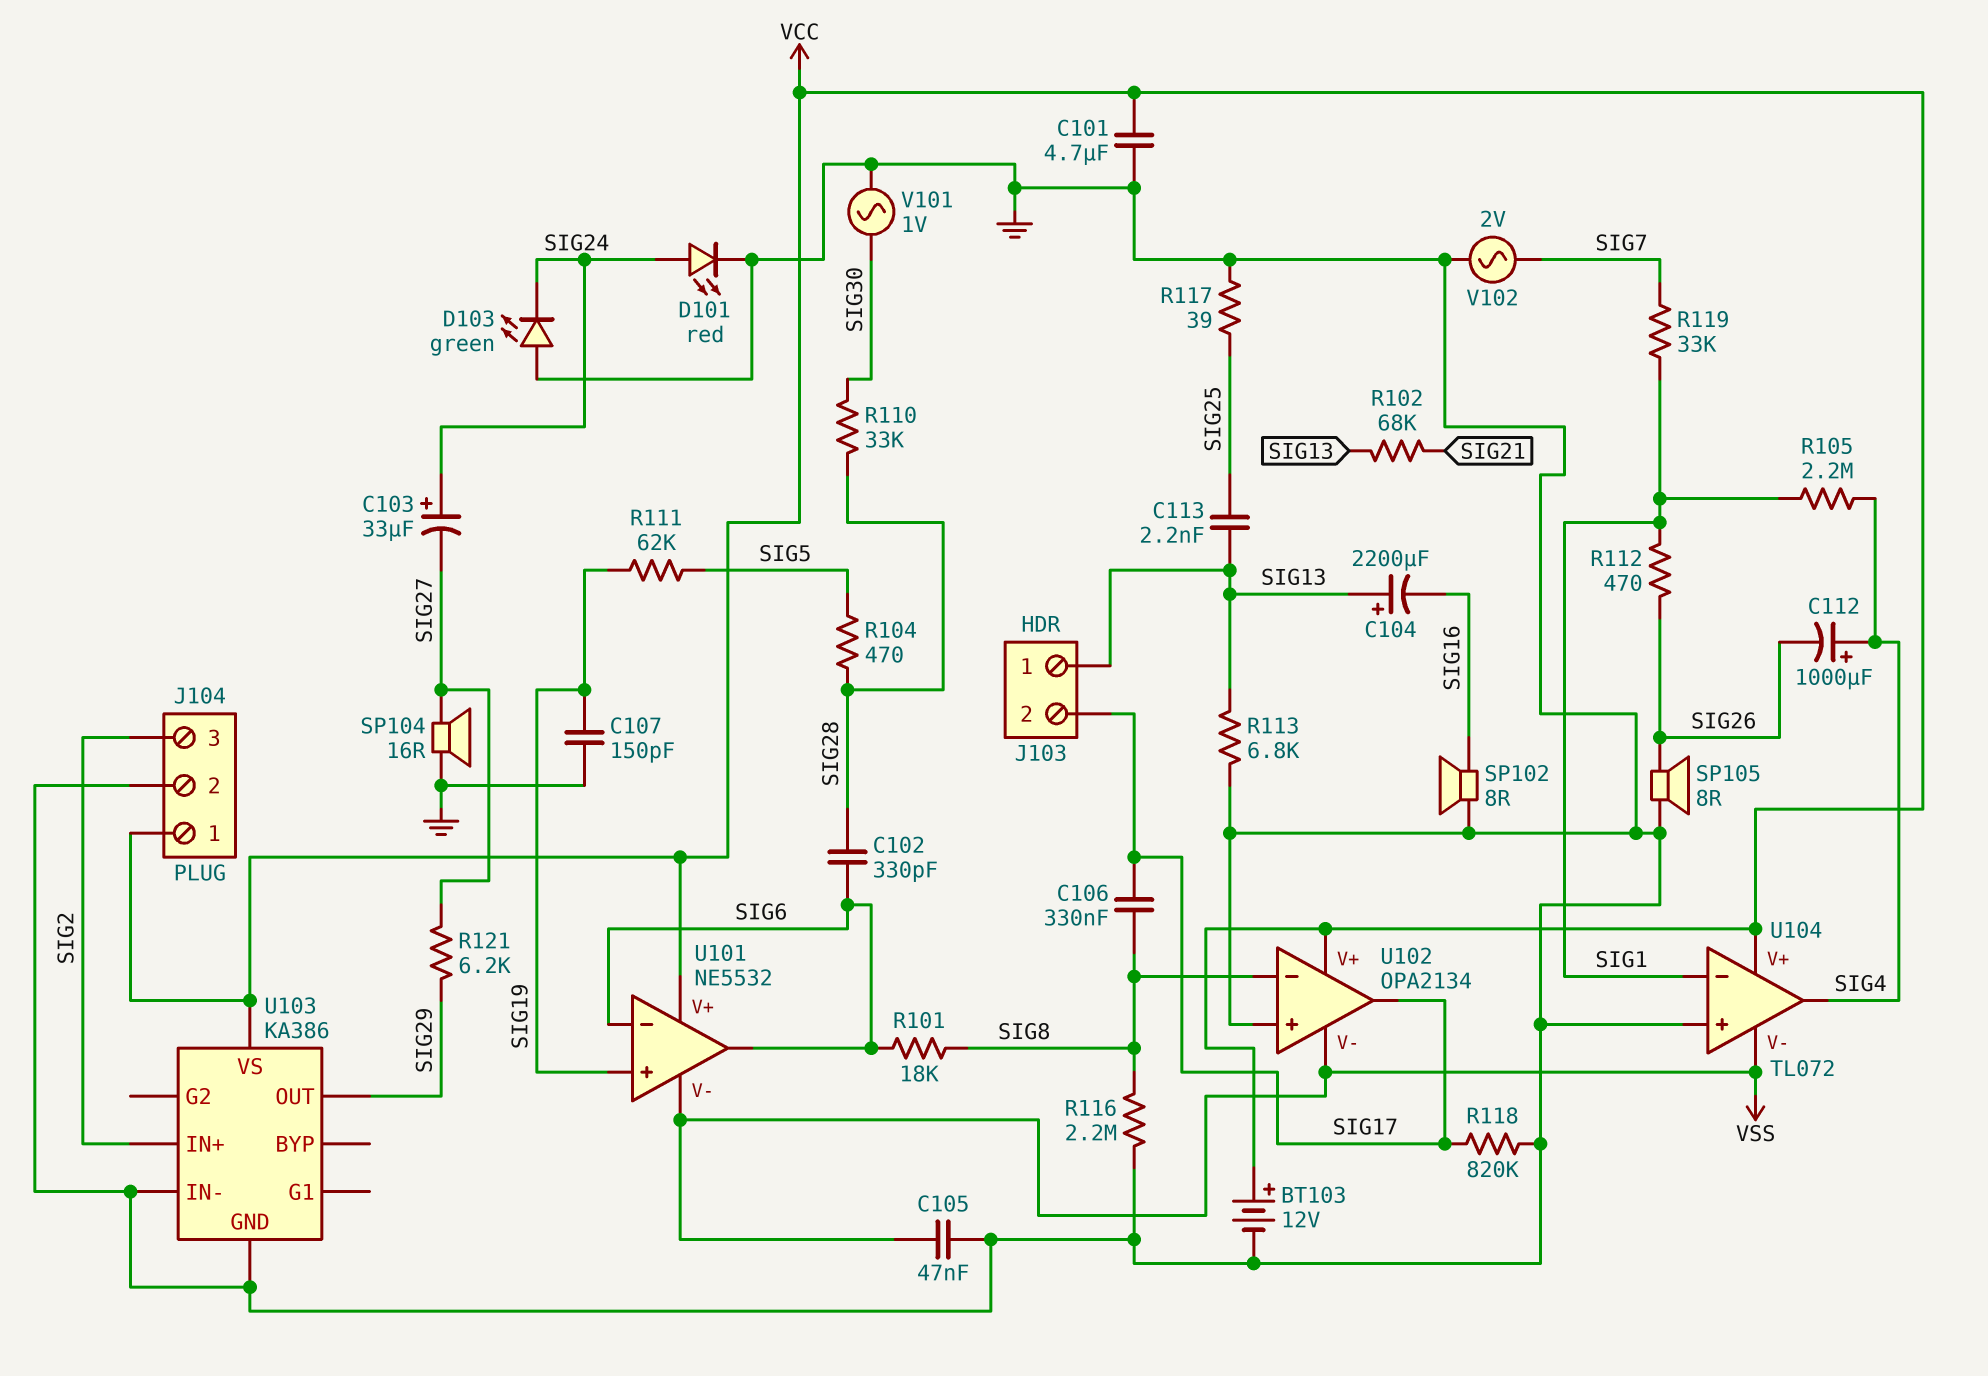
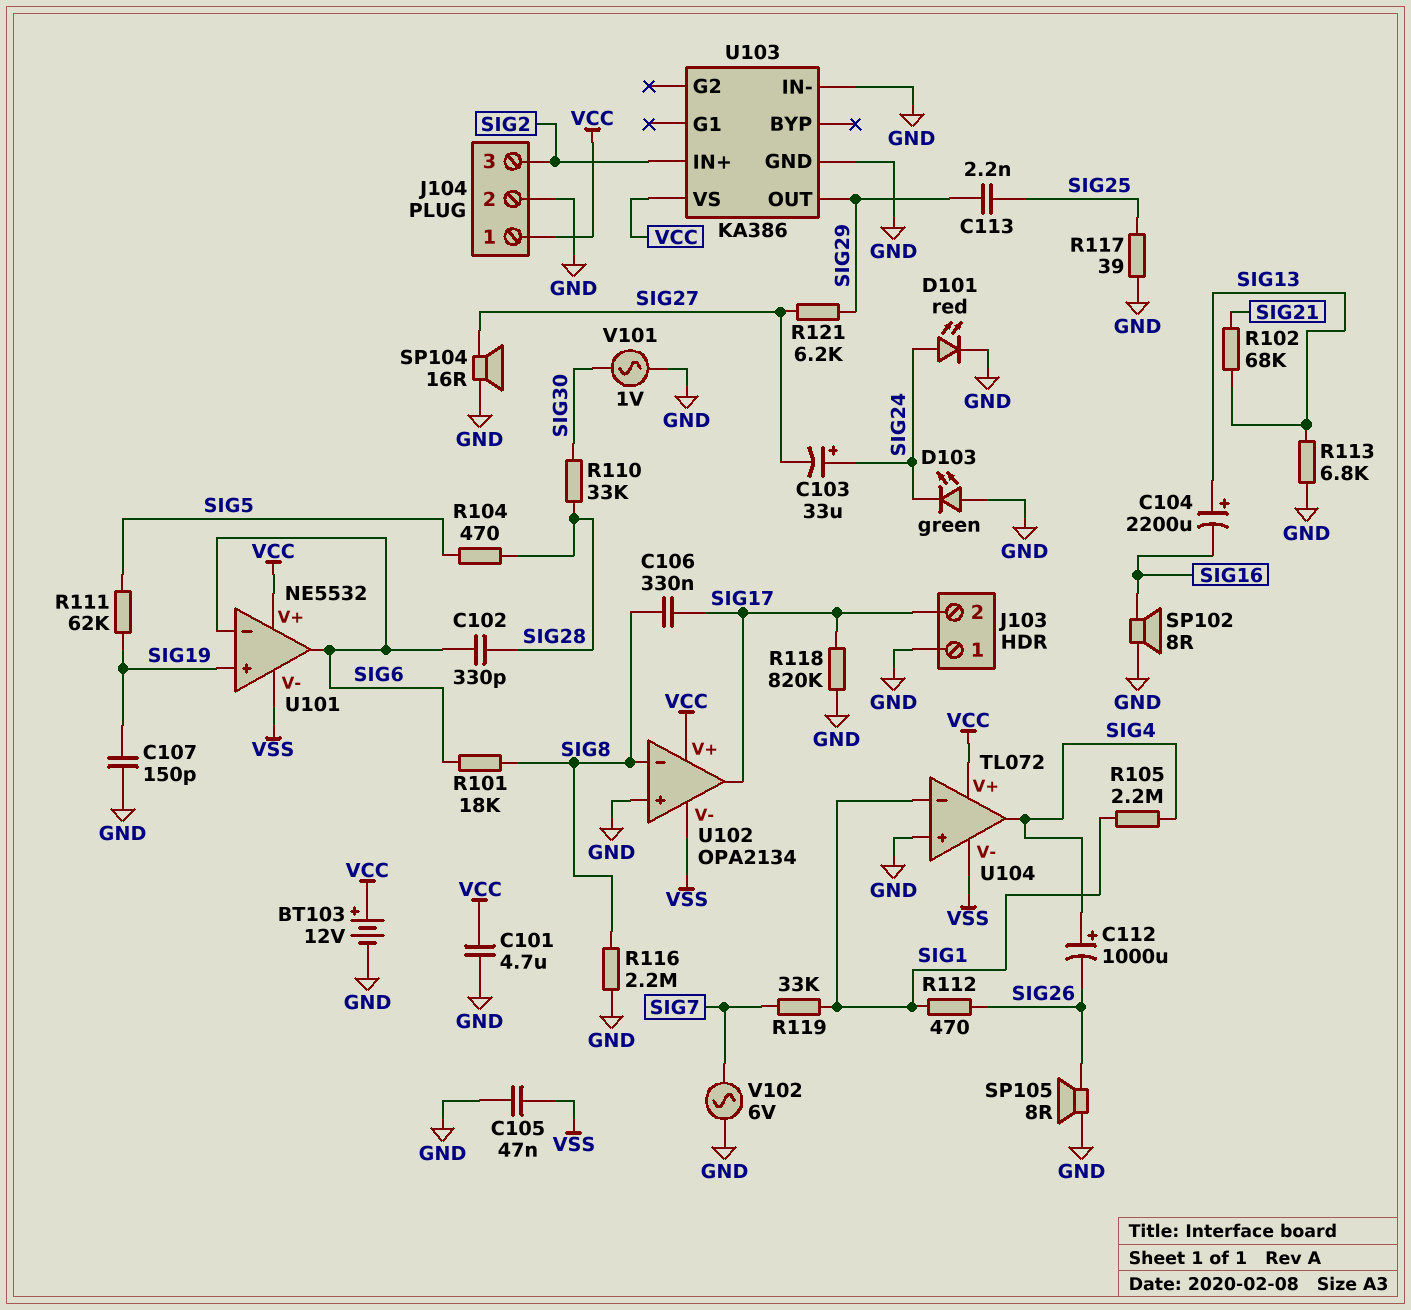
C113: 2.2nF (SIG13, SIG25) -> 2.2nF (SIG25, SIG29)
J103 pin 1: SIG13 -> GND
V102: AC 2V (GND, SIG7) -> AC 6V (GND, SIG7)

